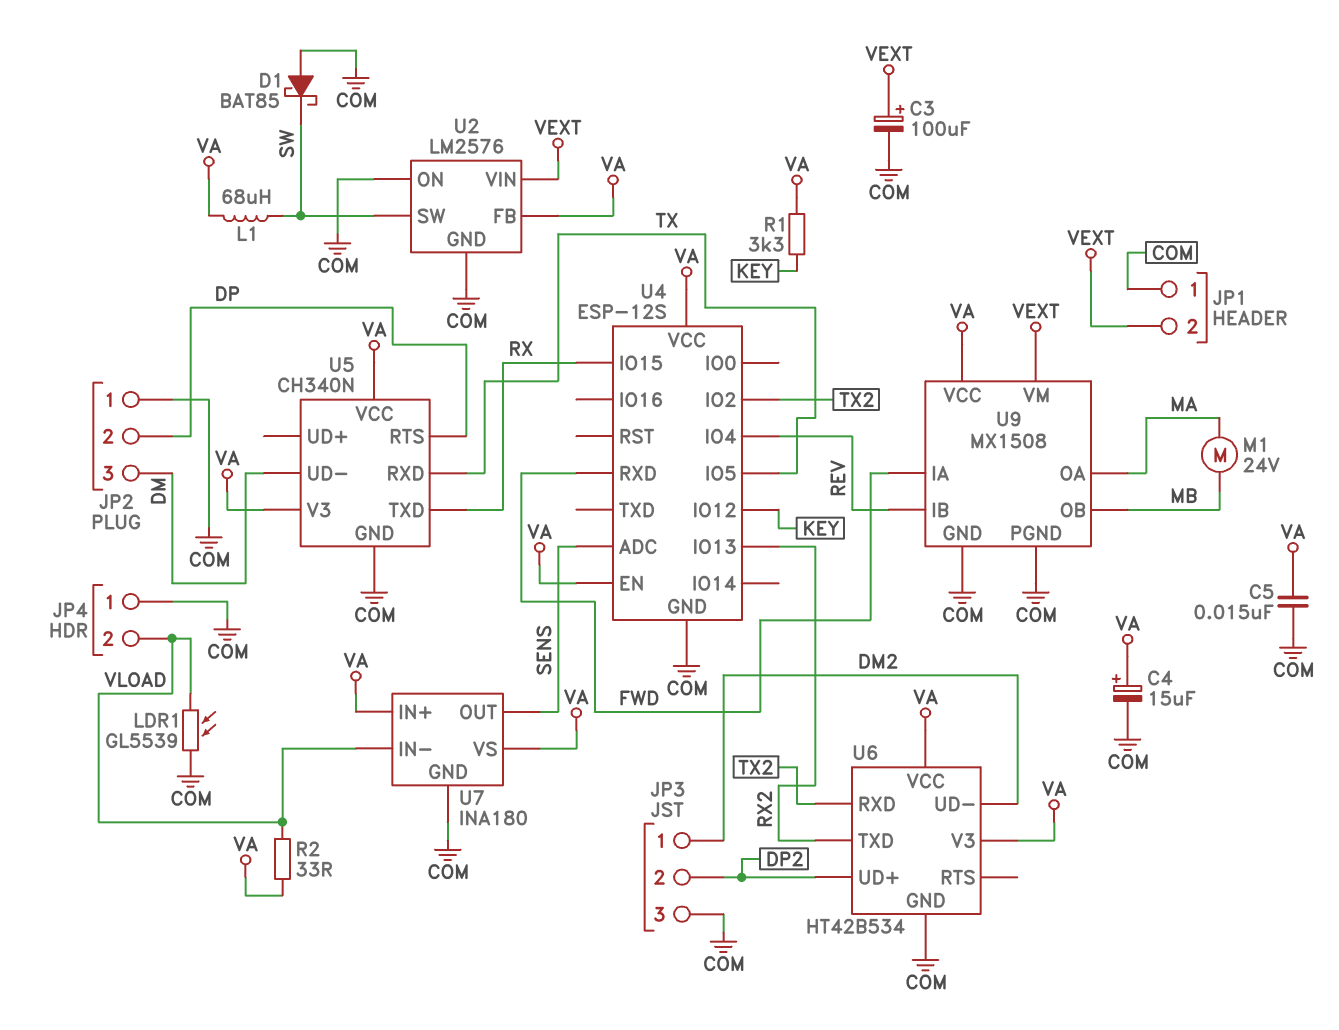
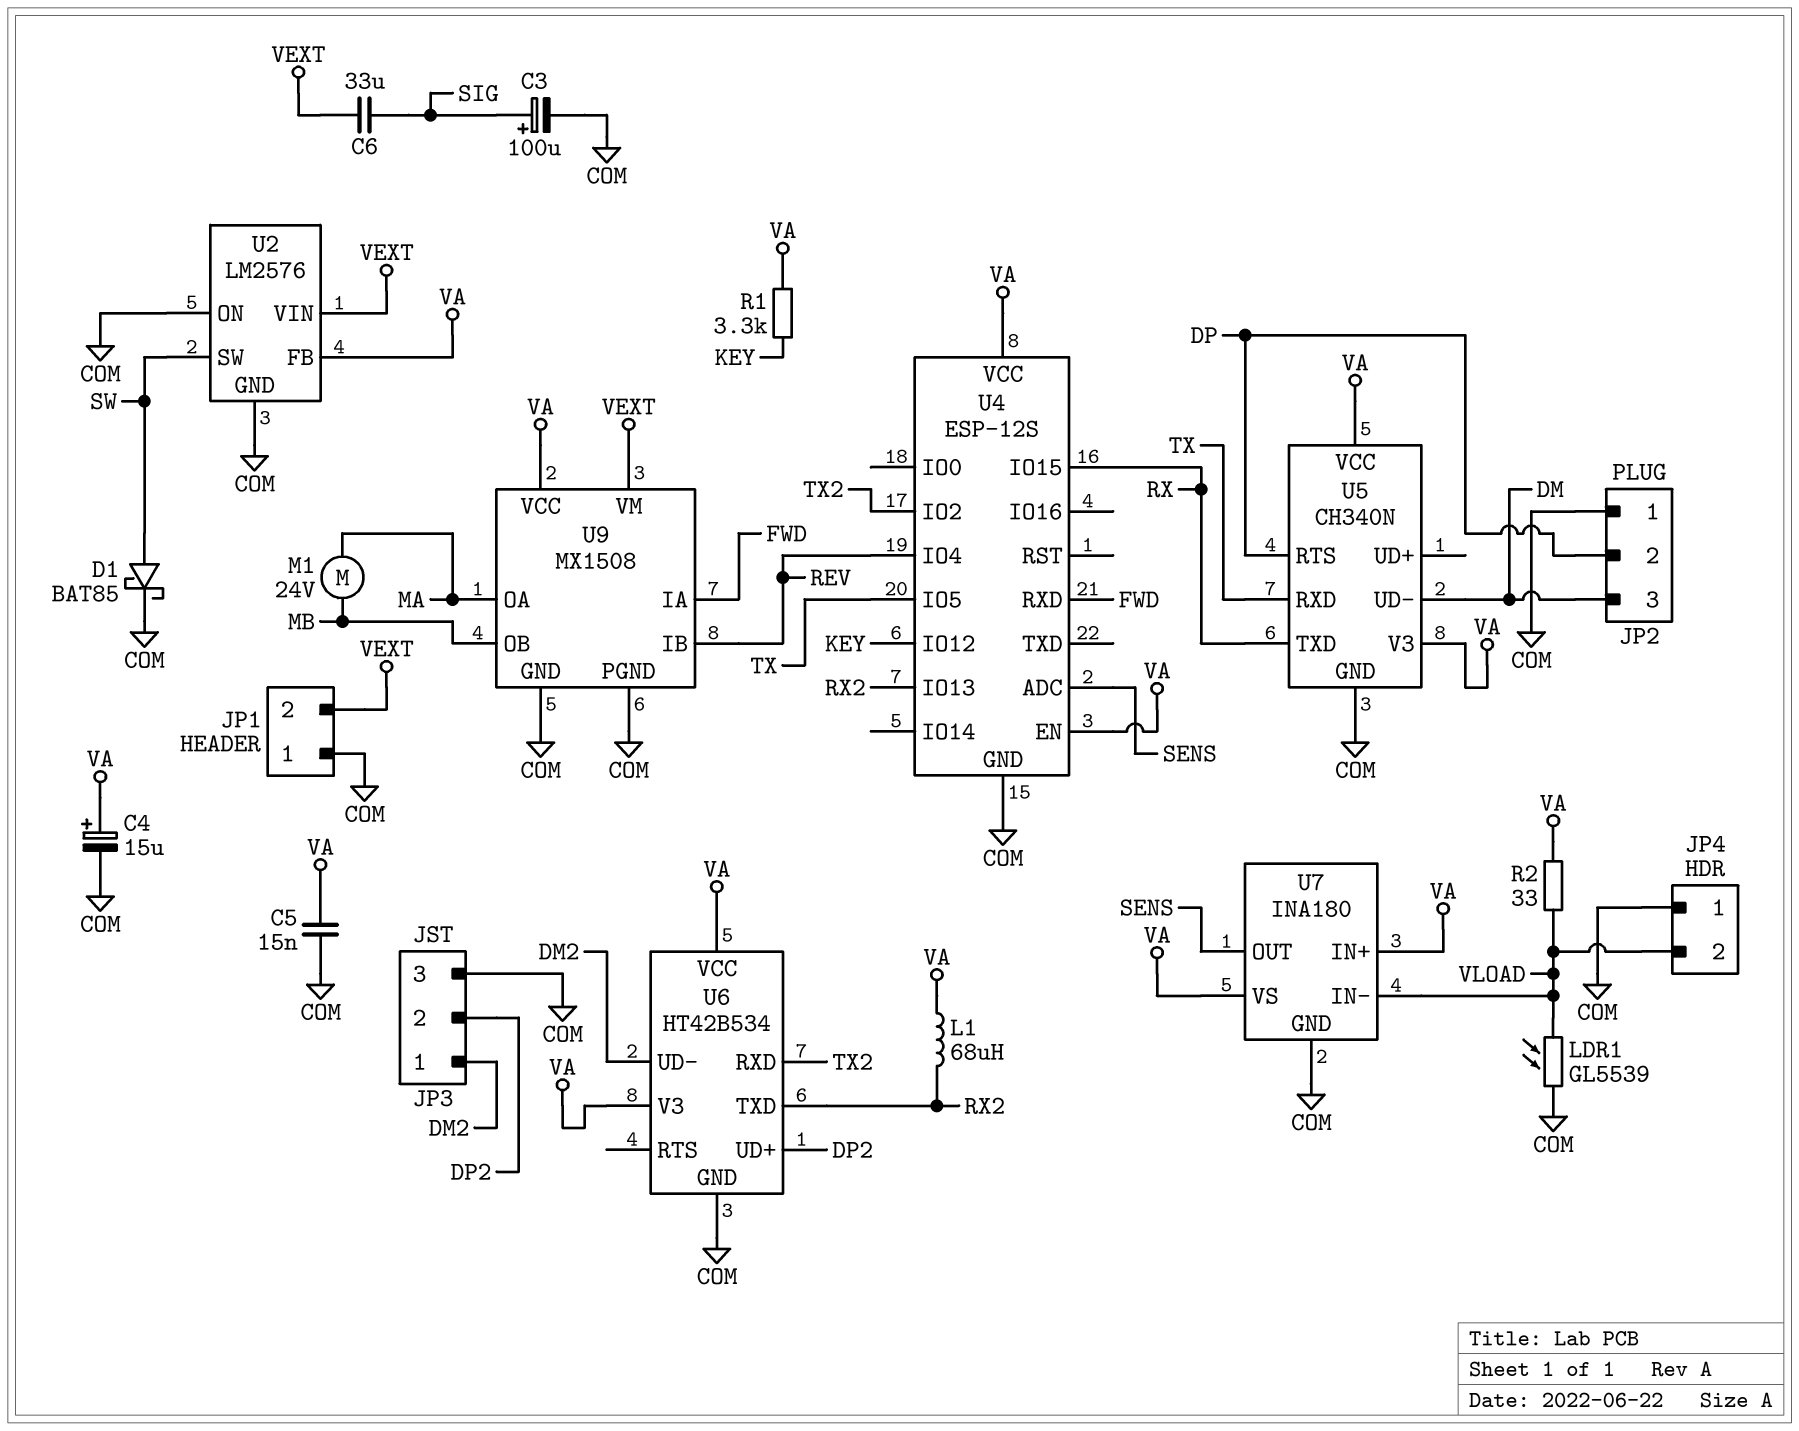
C3: 100uF (plus VEXT, minus COM) -> 100uF (plus SIG, minus COM)
C6: none -> 33uF (SIG, VEXT)
D1: schottky BAT85 (A COM, K SW) -> schottky BAT85 (A SW, K COM)
L1: 68uH (SW, VA) -> 68uH (RX2, VA)

